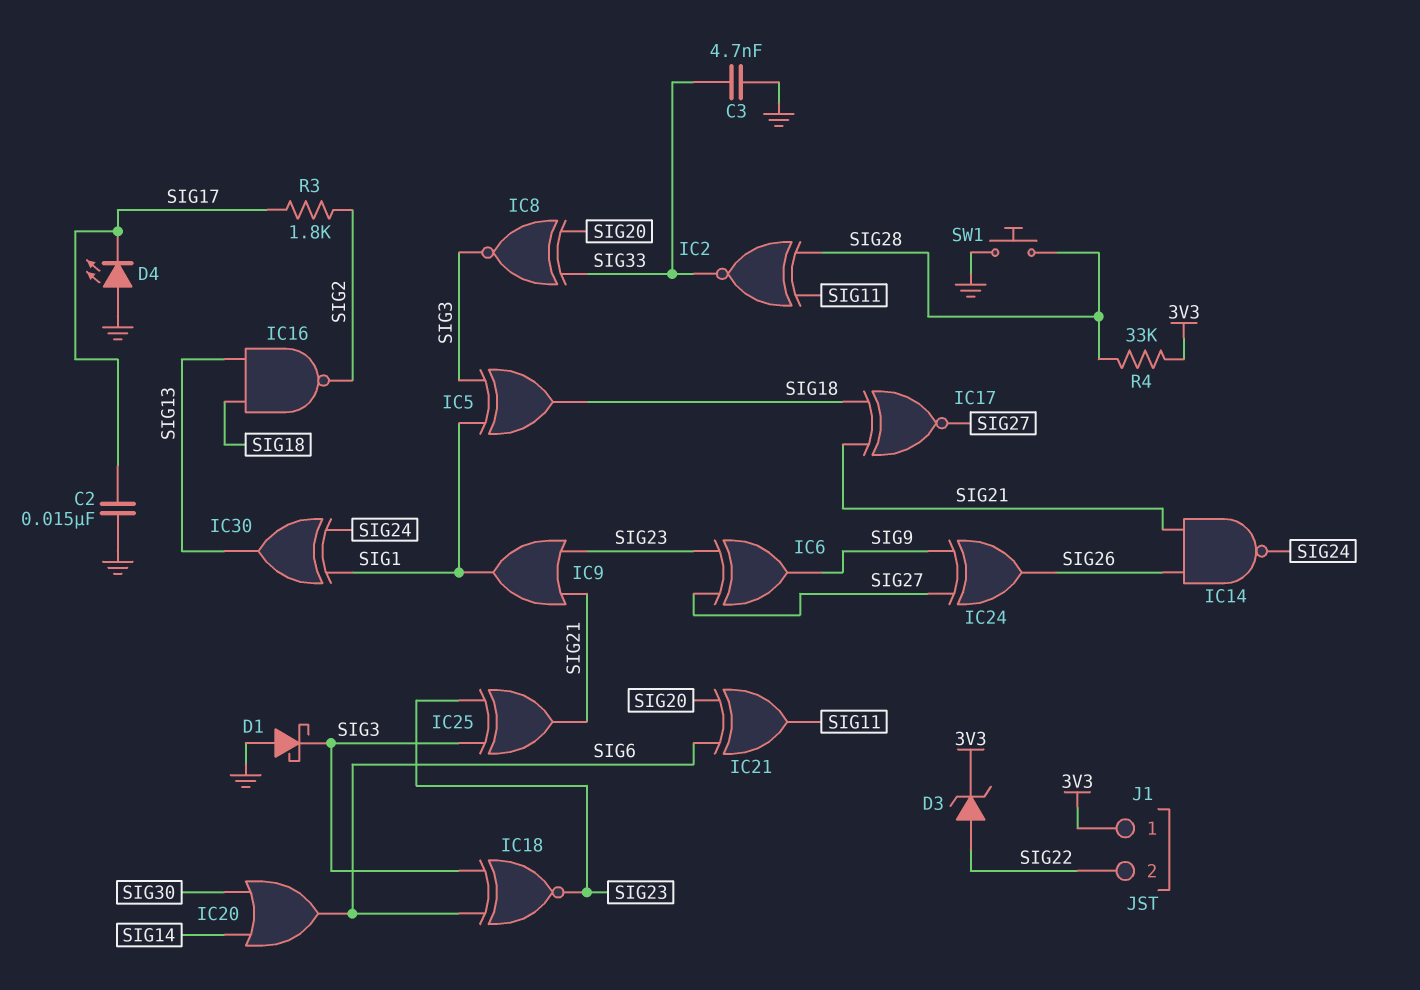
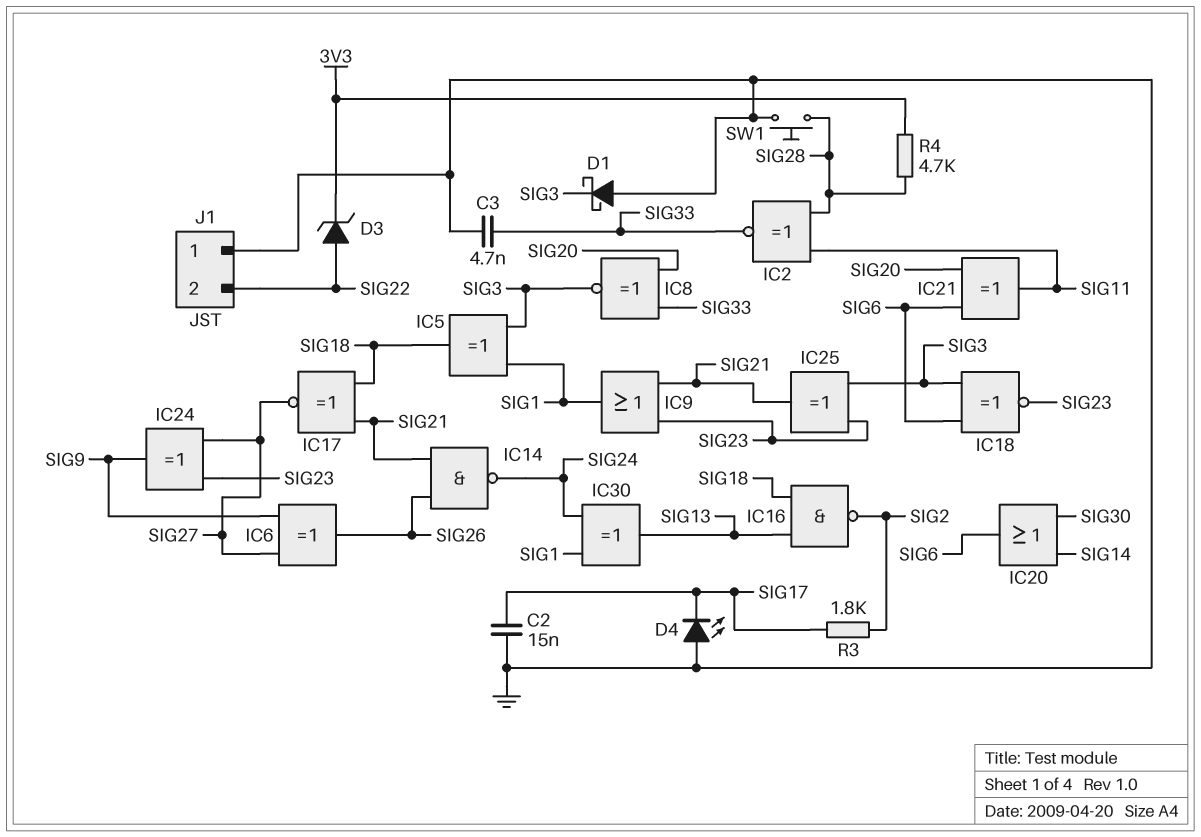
IC6: XOR (in SIG23, in SIG27, out SIG9) -> XOR (in SIG9, in SIG27, out SIG26)
IC24: XOR (in SIG9, in SIG27, out SIG26) -> XOR (in SIG23, in SIG27, out SIG9)
J1 pin 1: 3V3 -> GND
R4: 33k (3V3, SIG28) -> 4.7k (3V3, SIG28)

